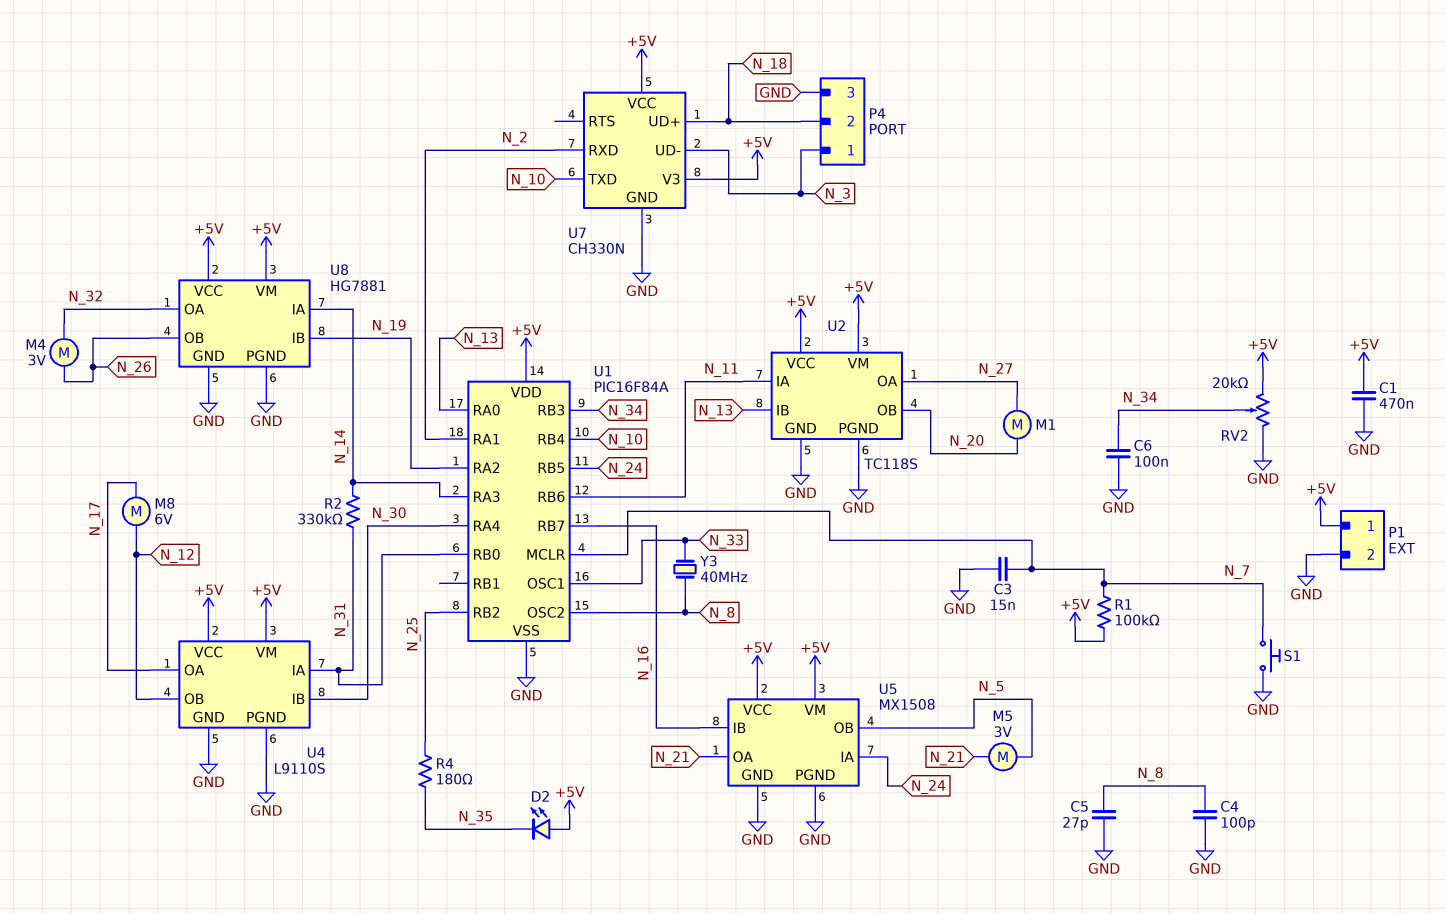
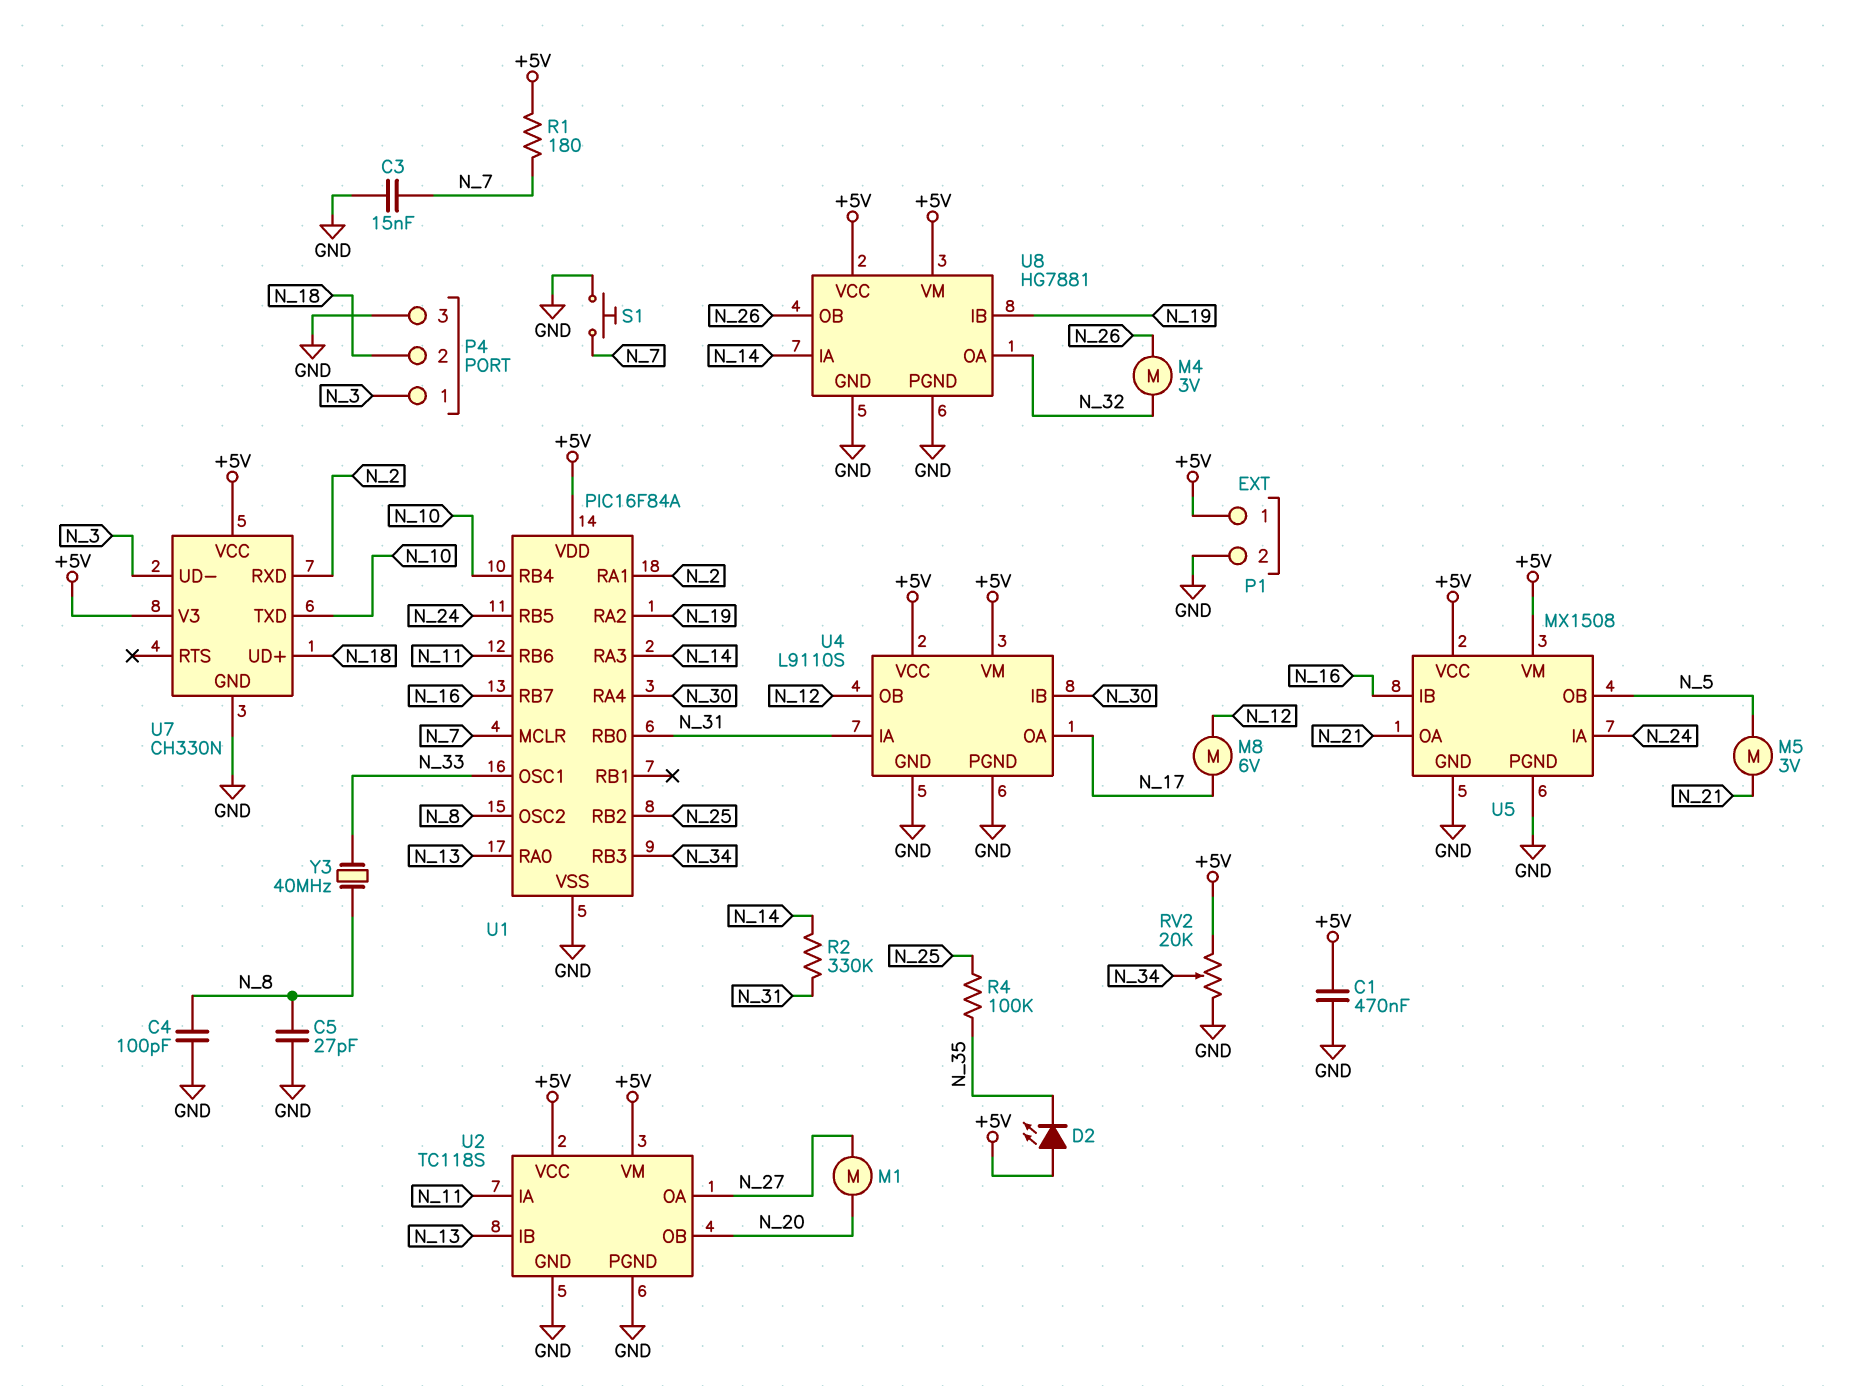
C6: 100nF (GND, N_34) -> none
R1: 100k (+5V, N_7) -> 180 (+5V, N_7)
R4: 180 (N_25, N_35) -> 100k (N_25, N_35)

